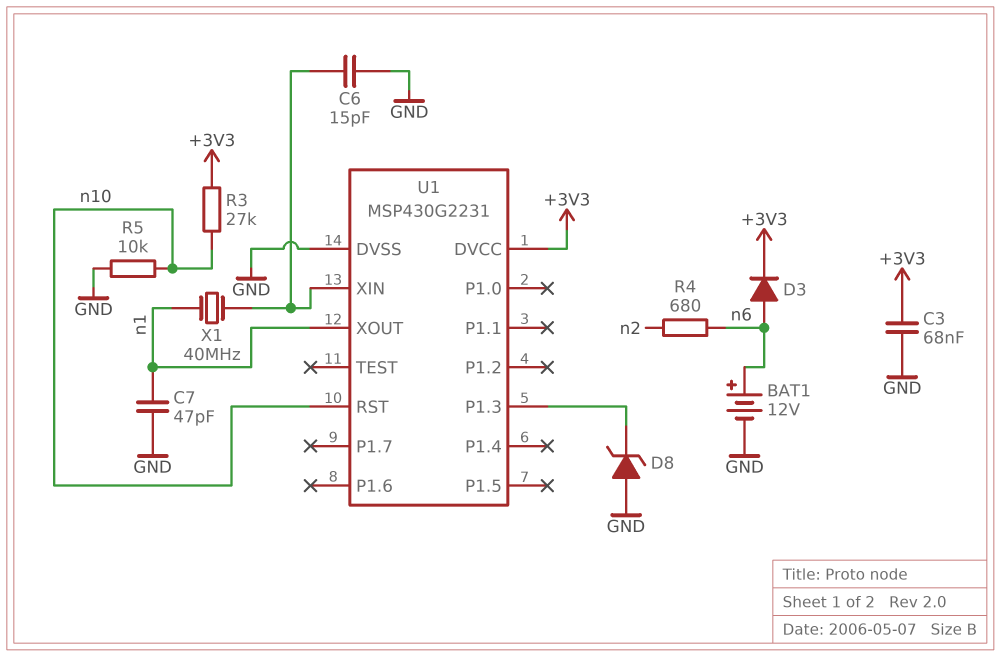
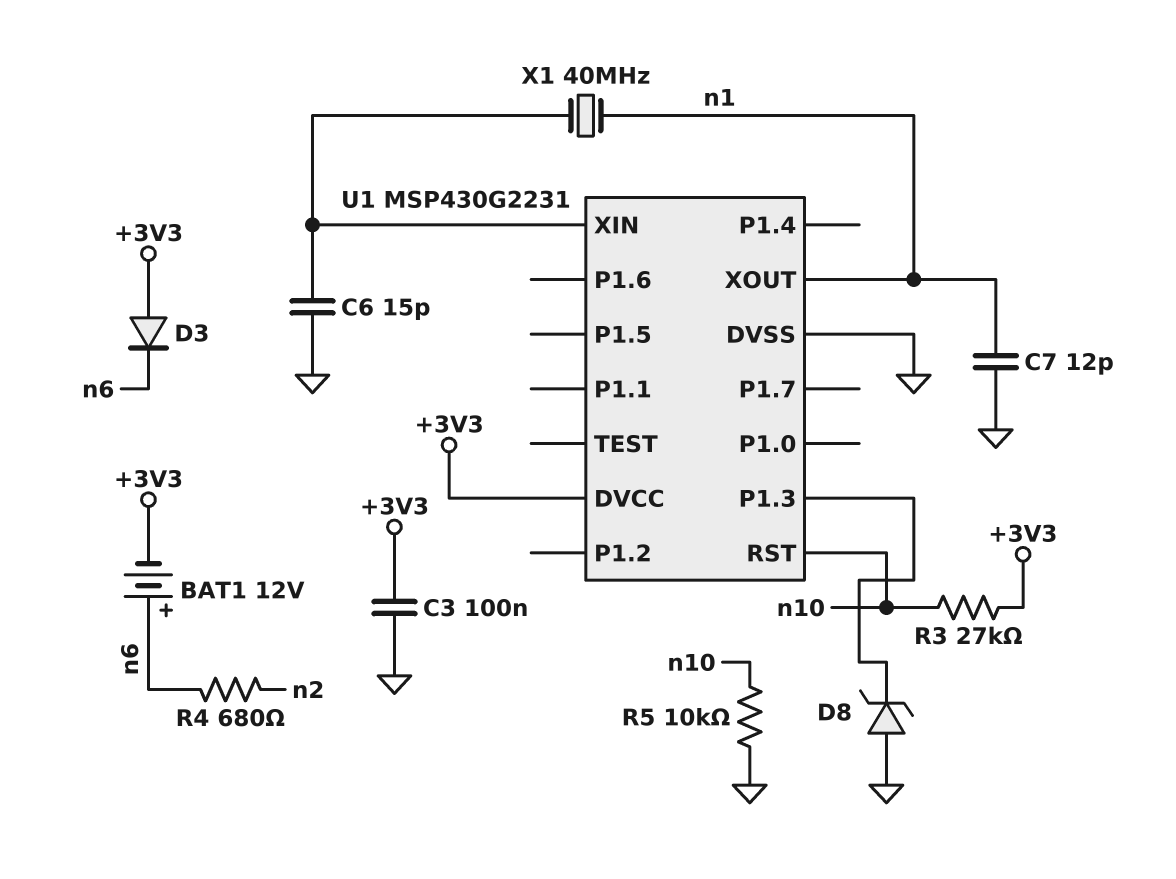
BAT1: 12V (plus n6, minus GND) -> 12V (plus n6, minus +3V3)
C3: 68nF (+3V3, GND) -> 100nF (+3V3, GND)
C7: 47pF (GND, n1) -> 12pF (GND, n1)
D3: diode (A n6, K +3V3) -> diode (A +3V3, K n6)

